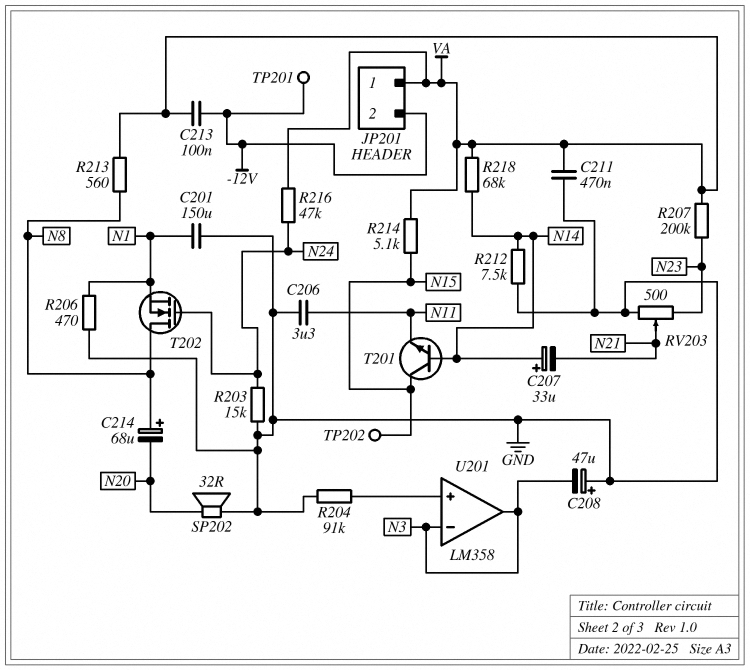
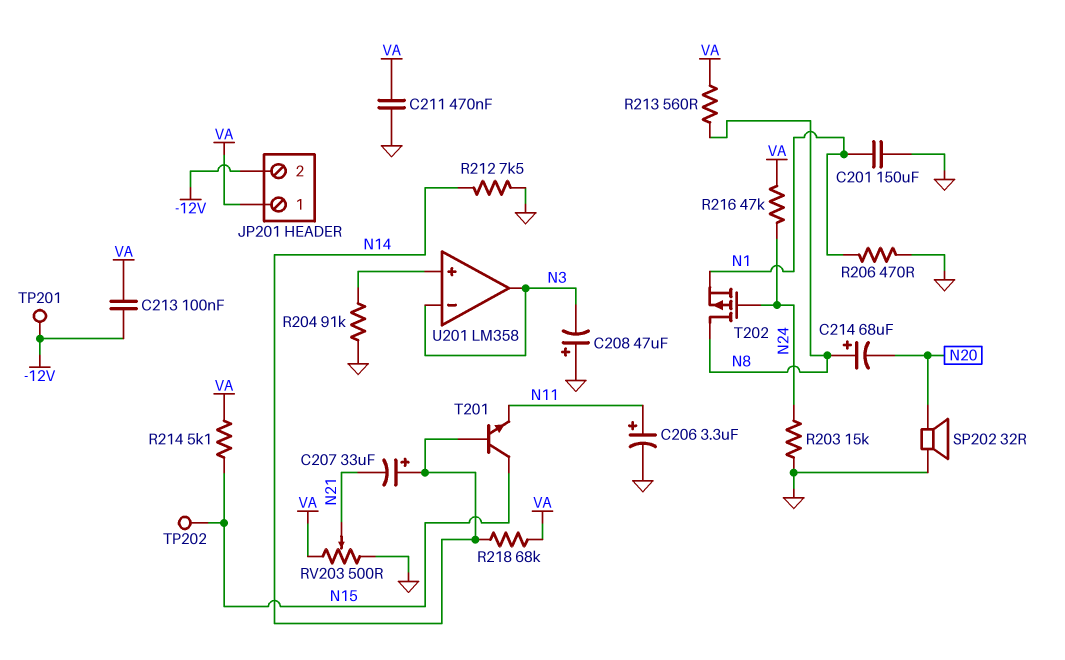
C206: 3.3uF (GND, N11) -> 3.3uF (plus N11, minus GND)
R207: 200k (N23, VA) -> none
RV203: 500 (GND, N23, wiper N21) -> 500 (GND, VA, wiper N21)
T202: NMOS (G N24, D N8, S N1) -> PMOS (G N24, D N8, S N1)

